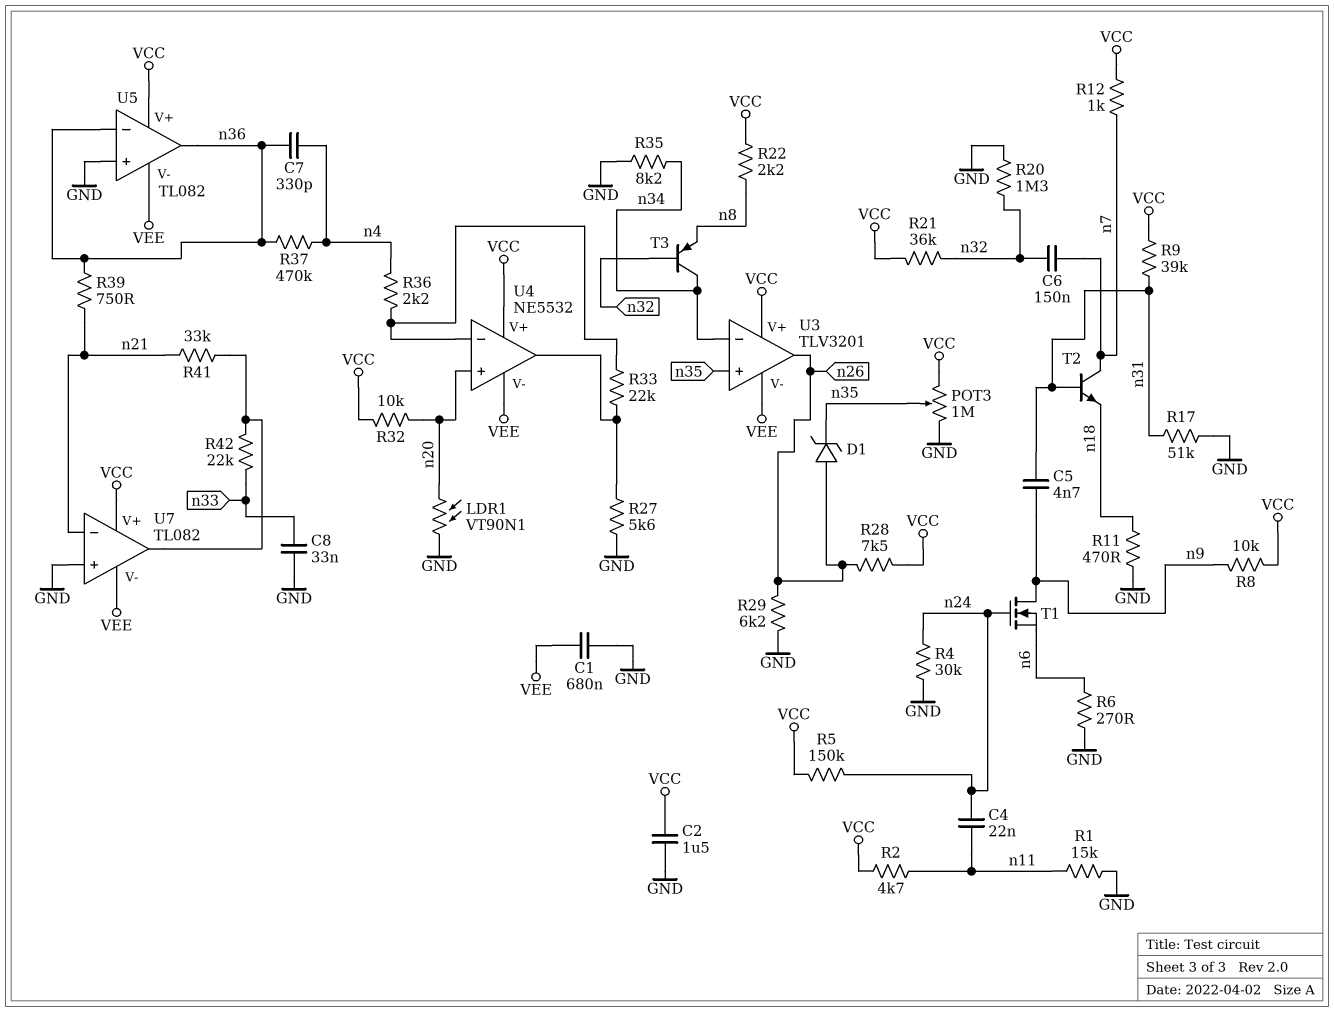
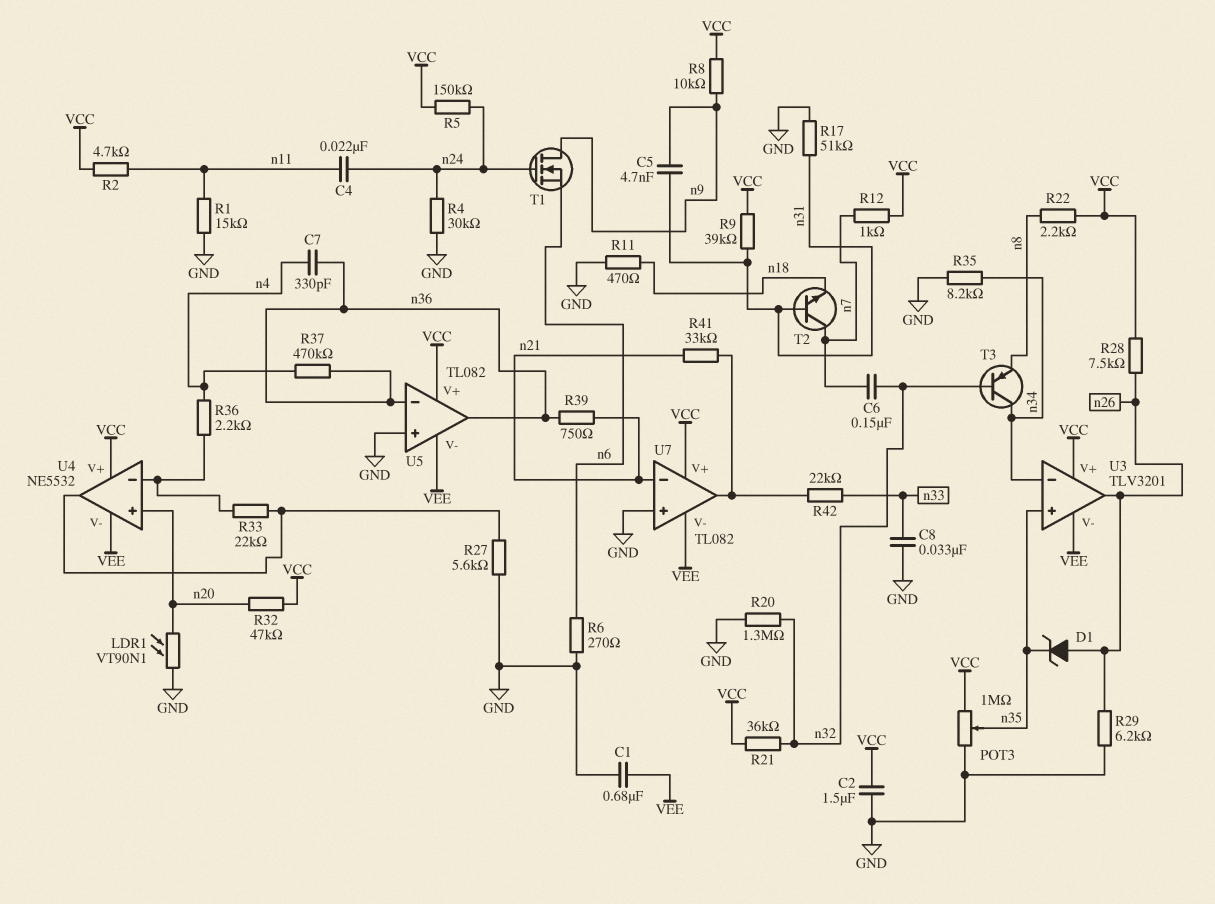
R32: 10k (VCC, n20) -> 47k (VCC, n20)

